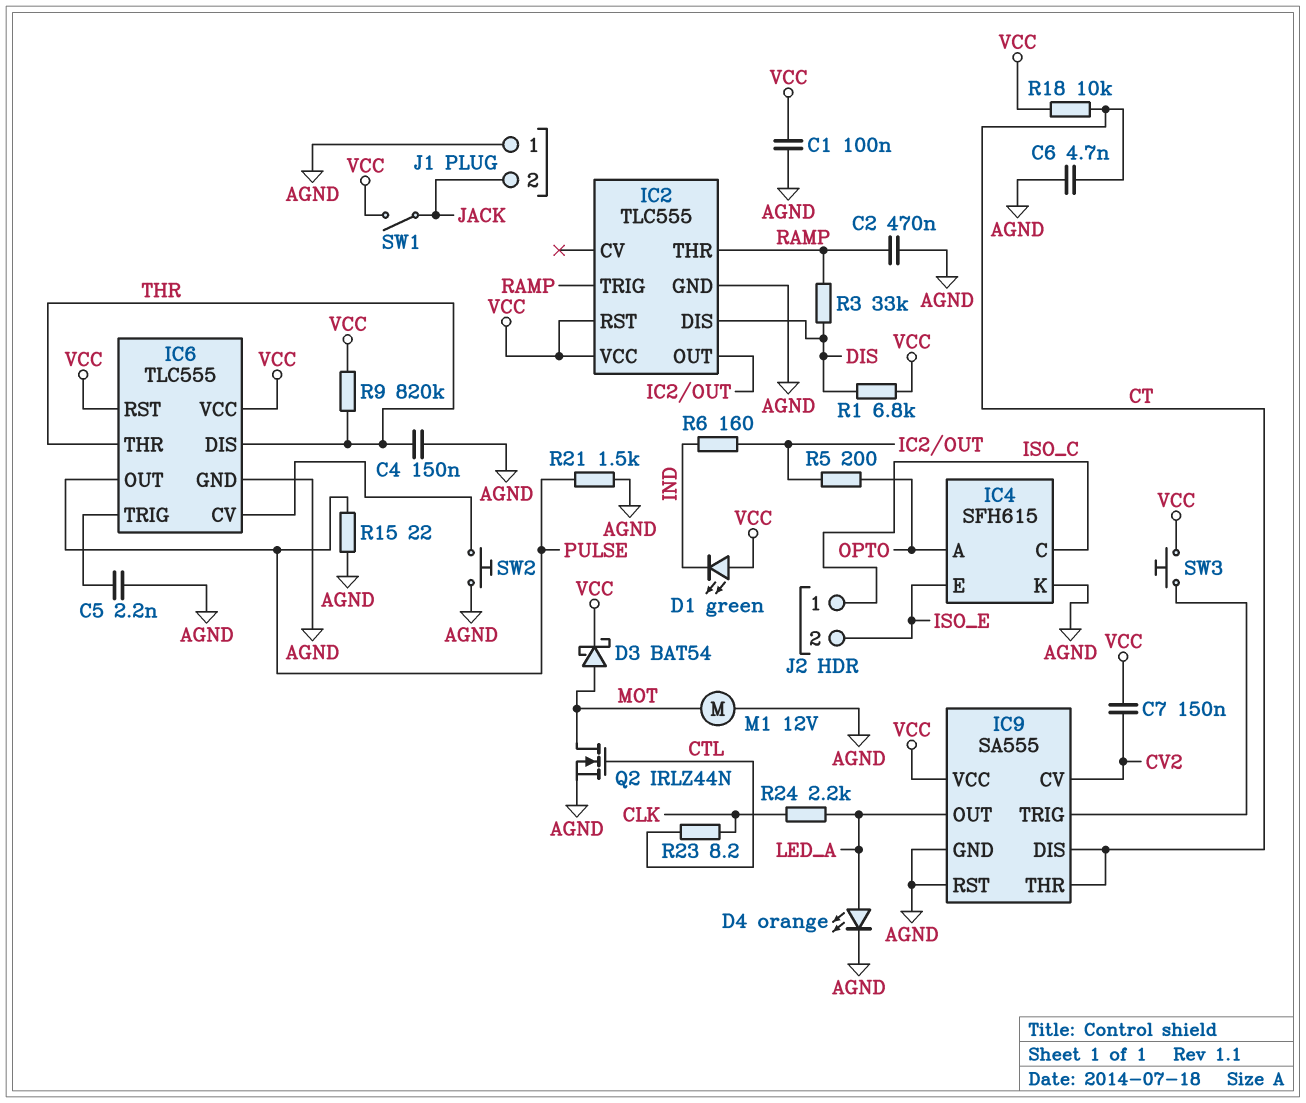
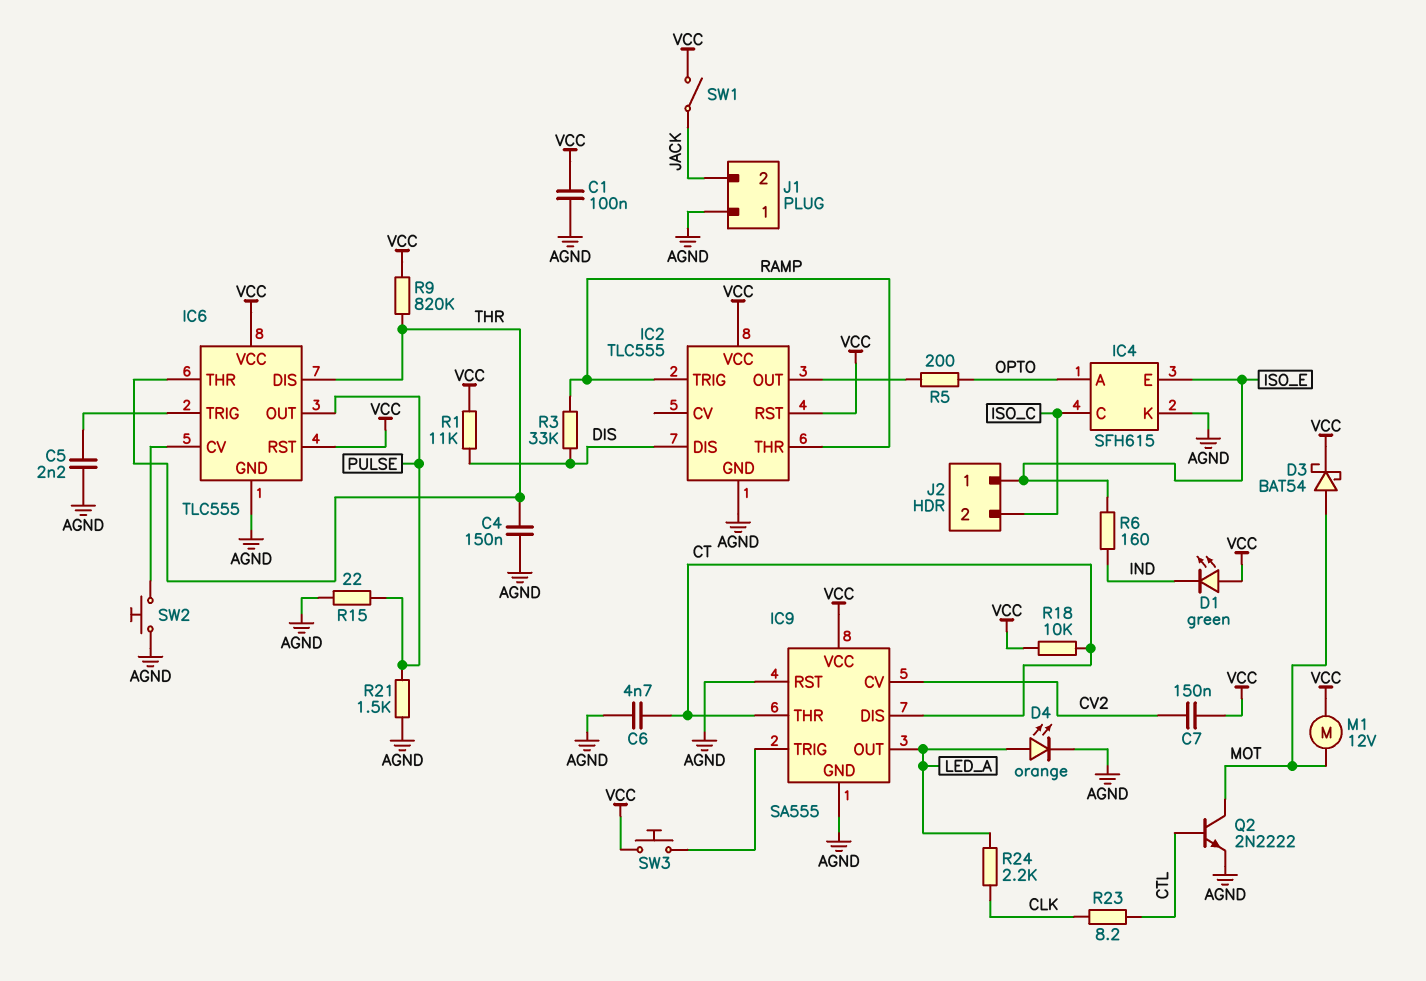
C2: 470nF (AGND, RAMP) -> none
J2 pin 1: ISO_C -> ISO_E
J2 pin 2: ISO_E -> ISO_C
M1: motor 12V (AGND, MOT) -> motor 12V (MOT, VCC)
Q2: NMOS IRLZ44N (G CTL, D MOT, S AGND) -> NPN 2N2222 (B CTL, C MOT, E AGND)
R1: 6.8k (DIS, VCC) -> 11k (DIS, VCC)
R6: 160 (IC2/OUT, IND) -> 160 (IND, ISO_E)

